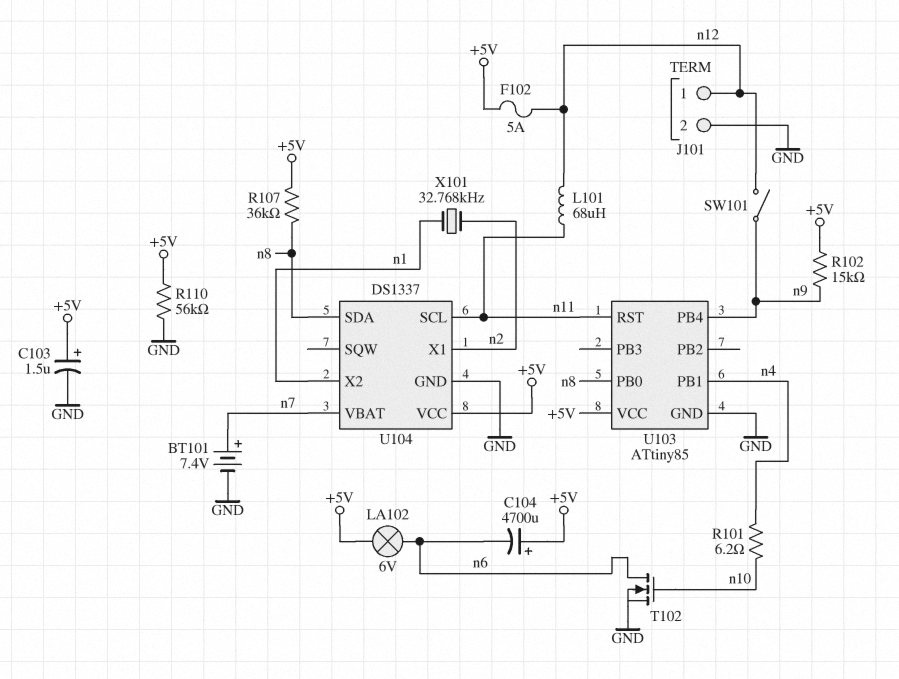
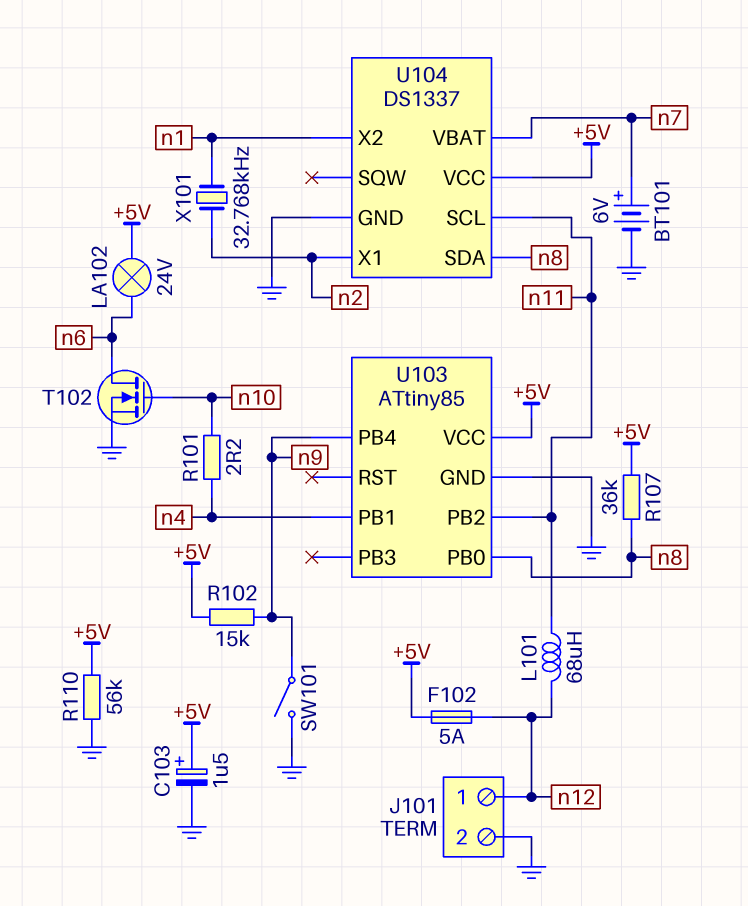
BT101: 7.4V (plus n7, minus GND) -> 6V (plus n7, minus GND)
C104: 4700uF (plus +5V, minus n6) -> none
LA102: lamp 6V (+5V, n6) -> lamp 24V (+5V, n6)
R101: 6.2 (n4, n10) -> 2.2 (n4, n10)
SW101: switch (n9, n12) -> switch (GND, n9)
U103 pin PB2: none -> n11
U103 pin RST: n11 -> none

